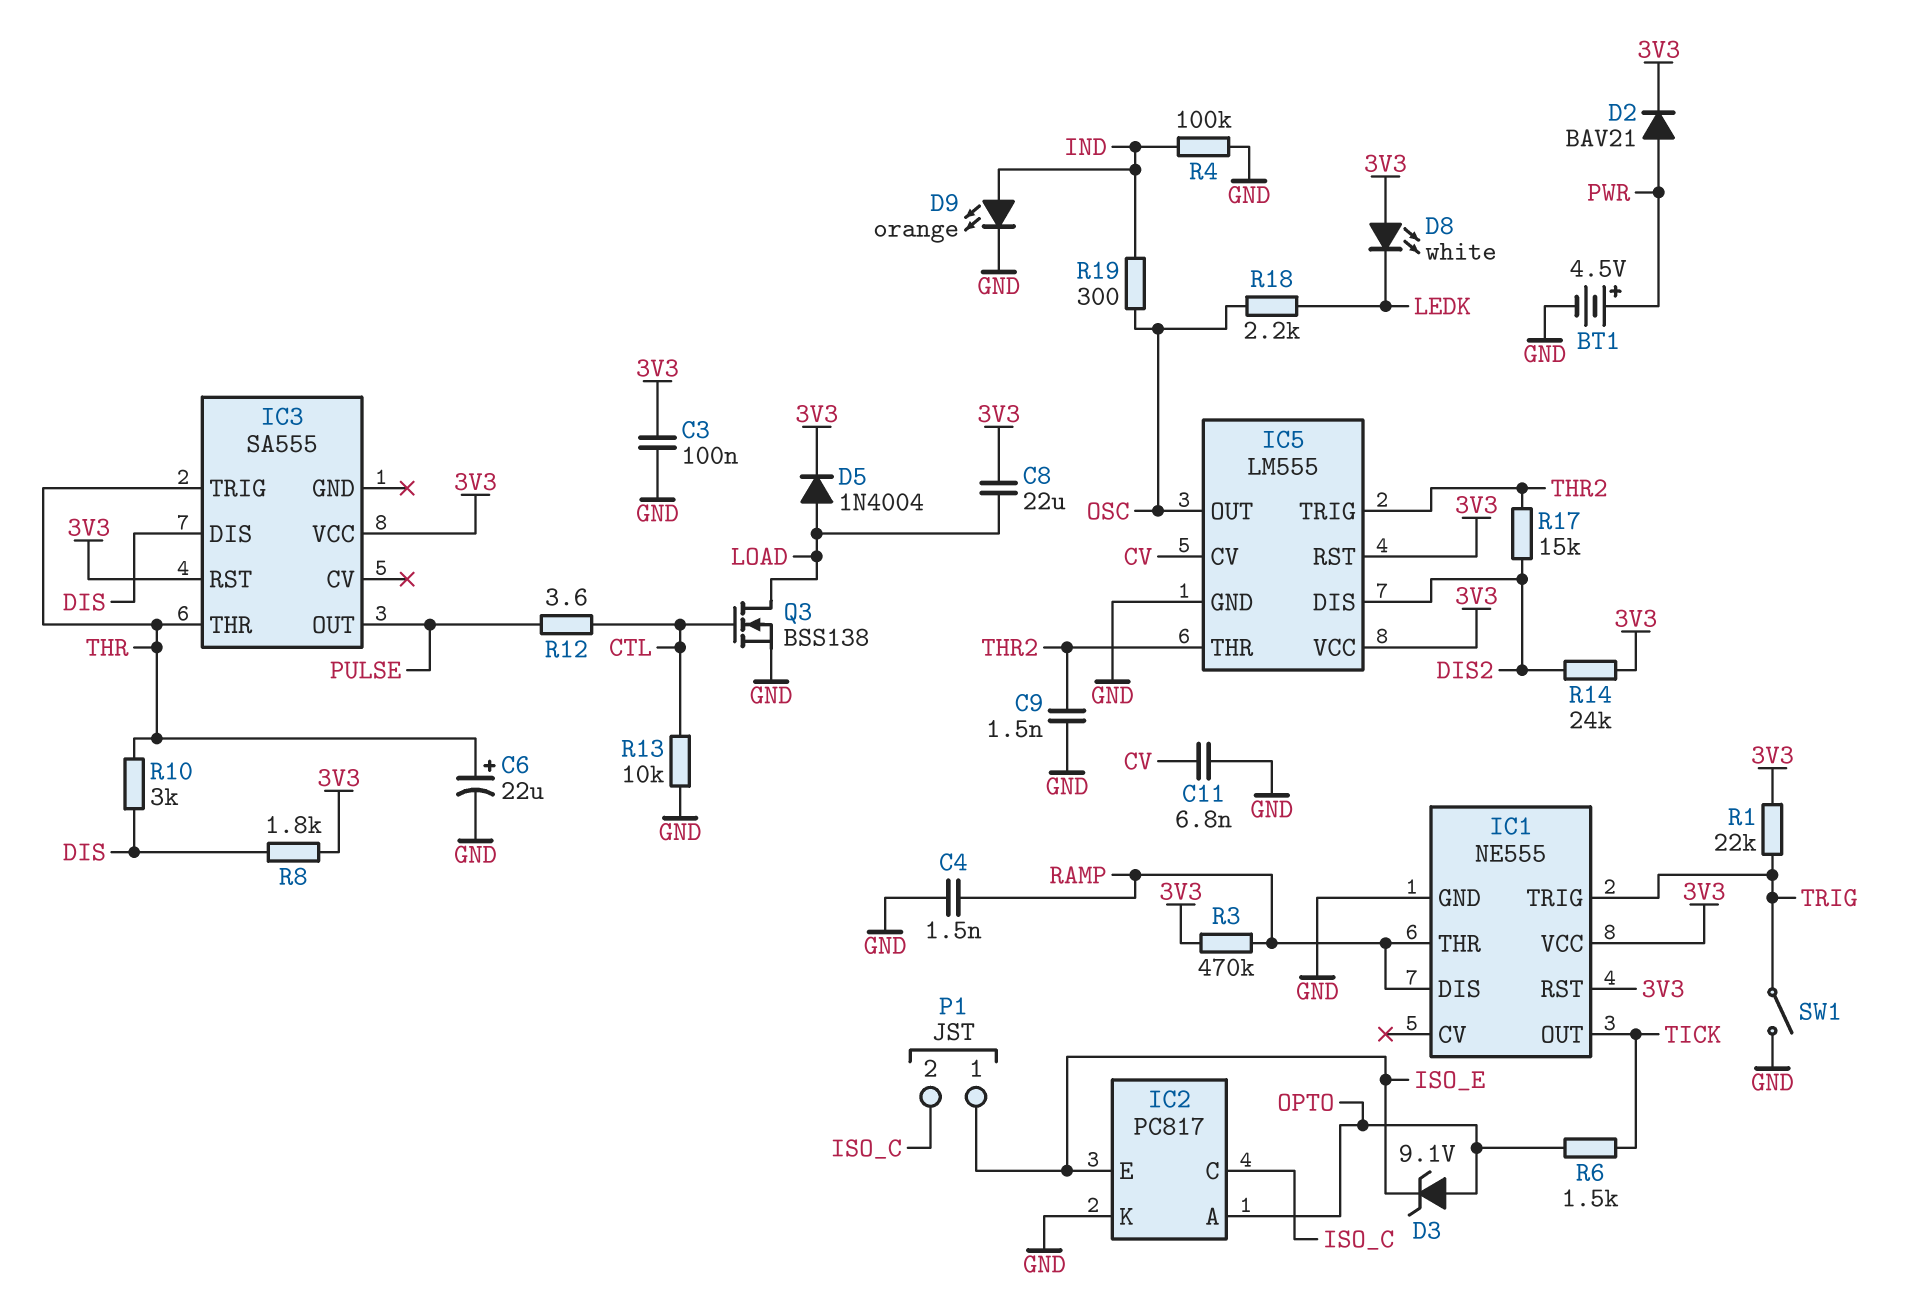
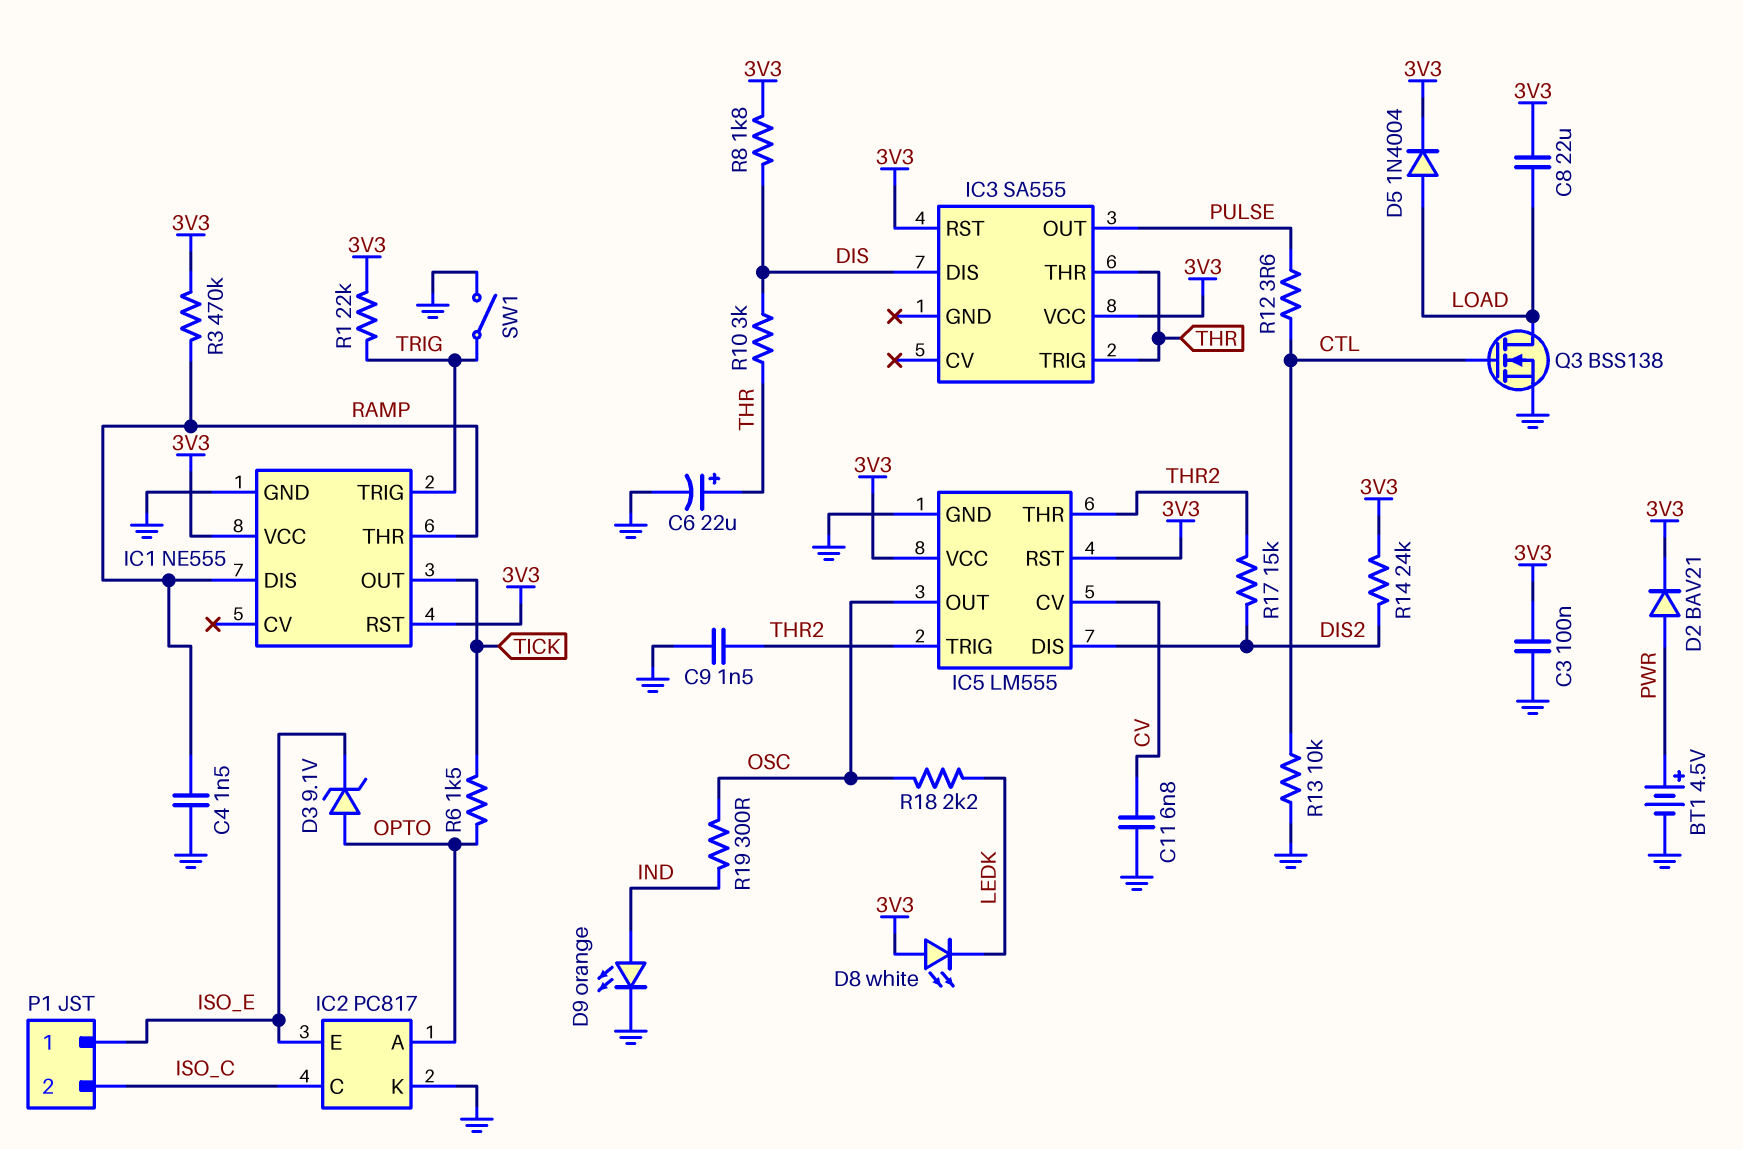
R4: 100k (GND, IND) -> none

